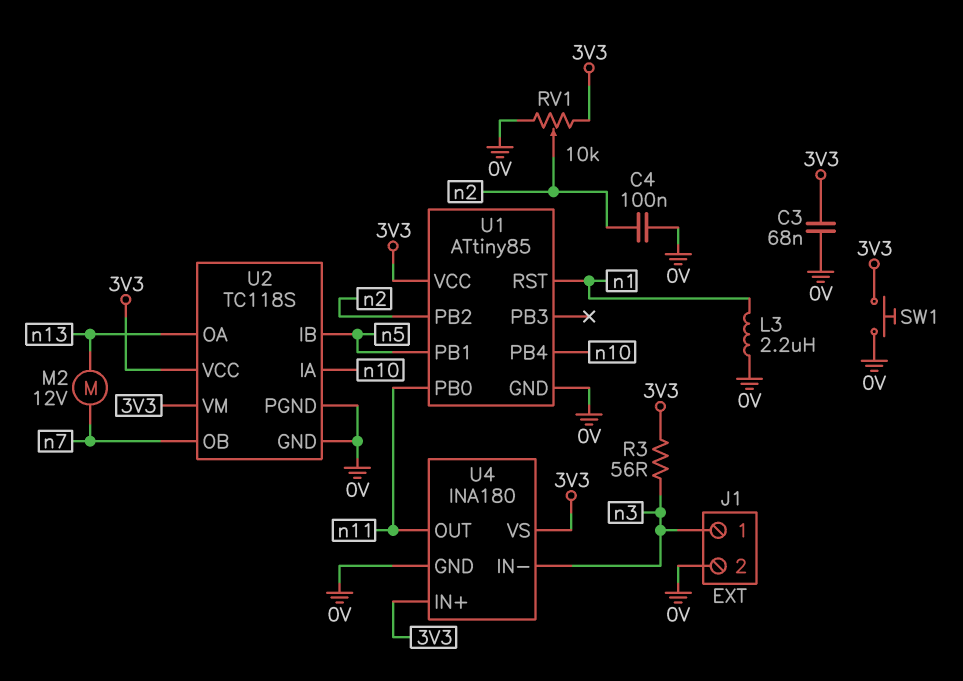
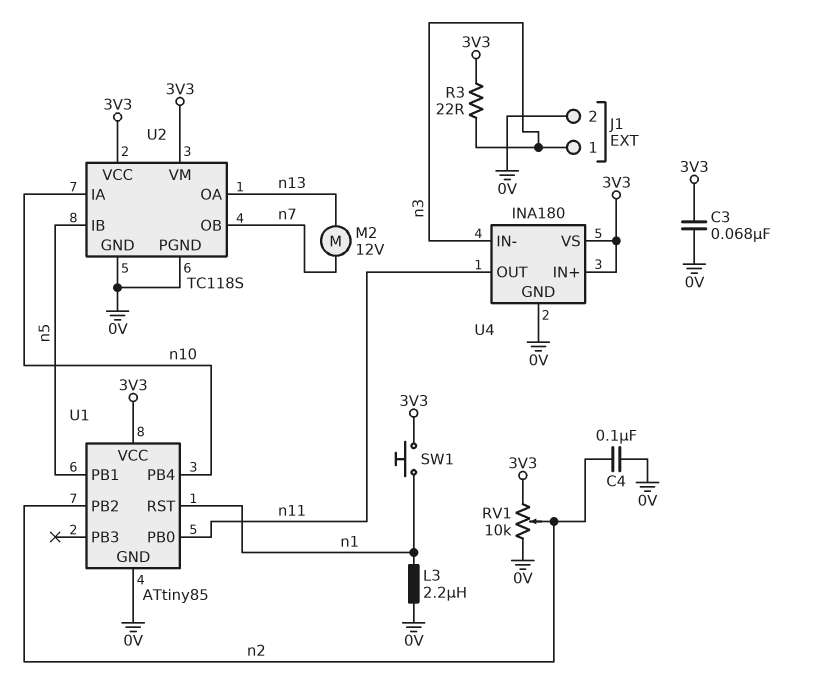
R3: 56 (3V3, n3) -> 22 (3V3, n3)
SW1: button (0V, 3V3) -> button (3V3, n1)

